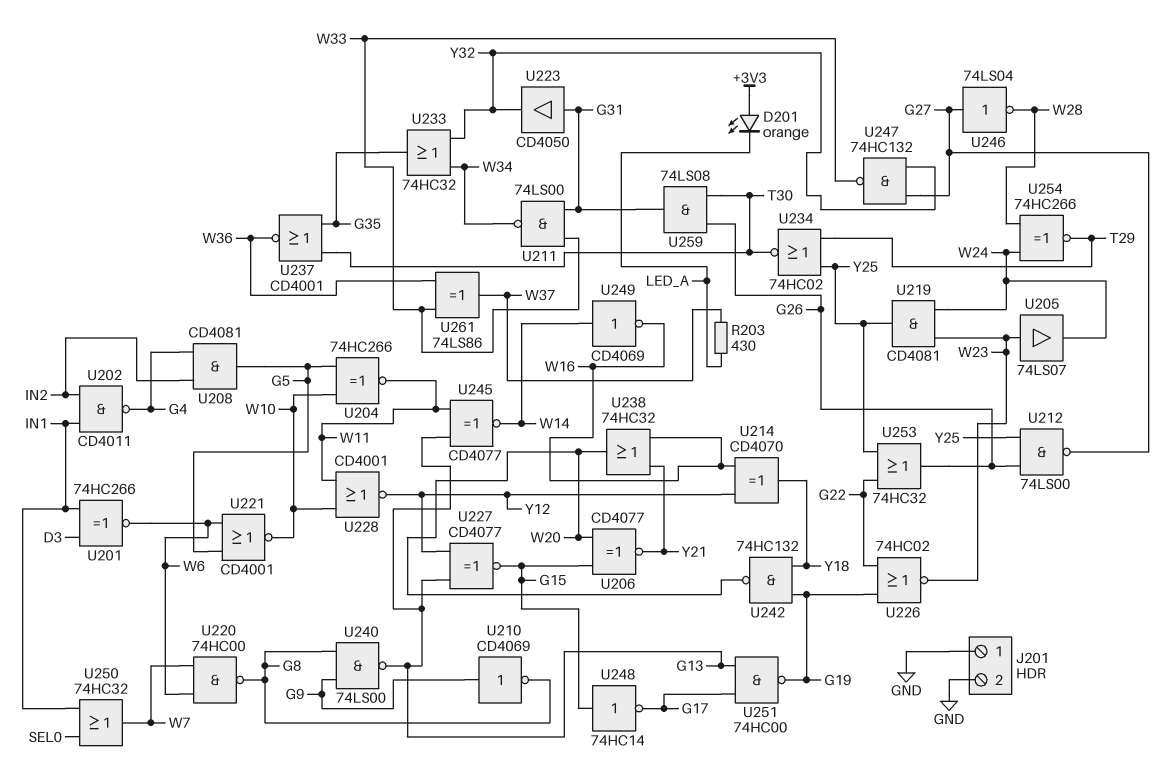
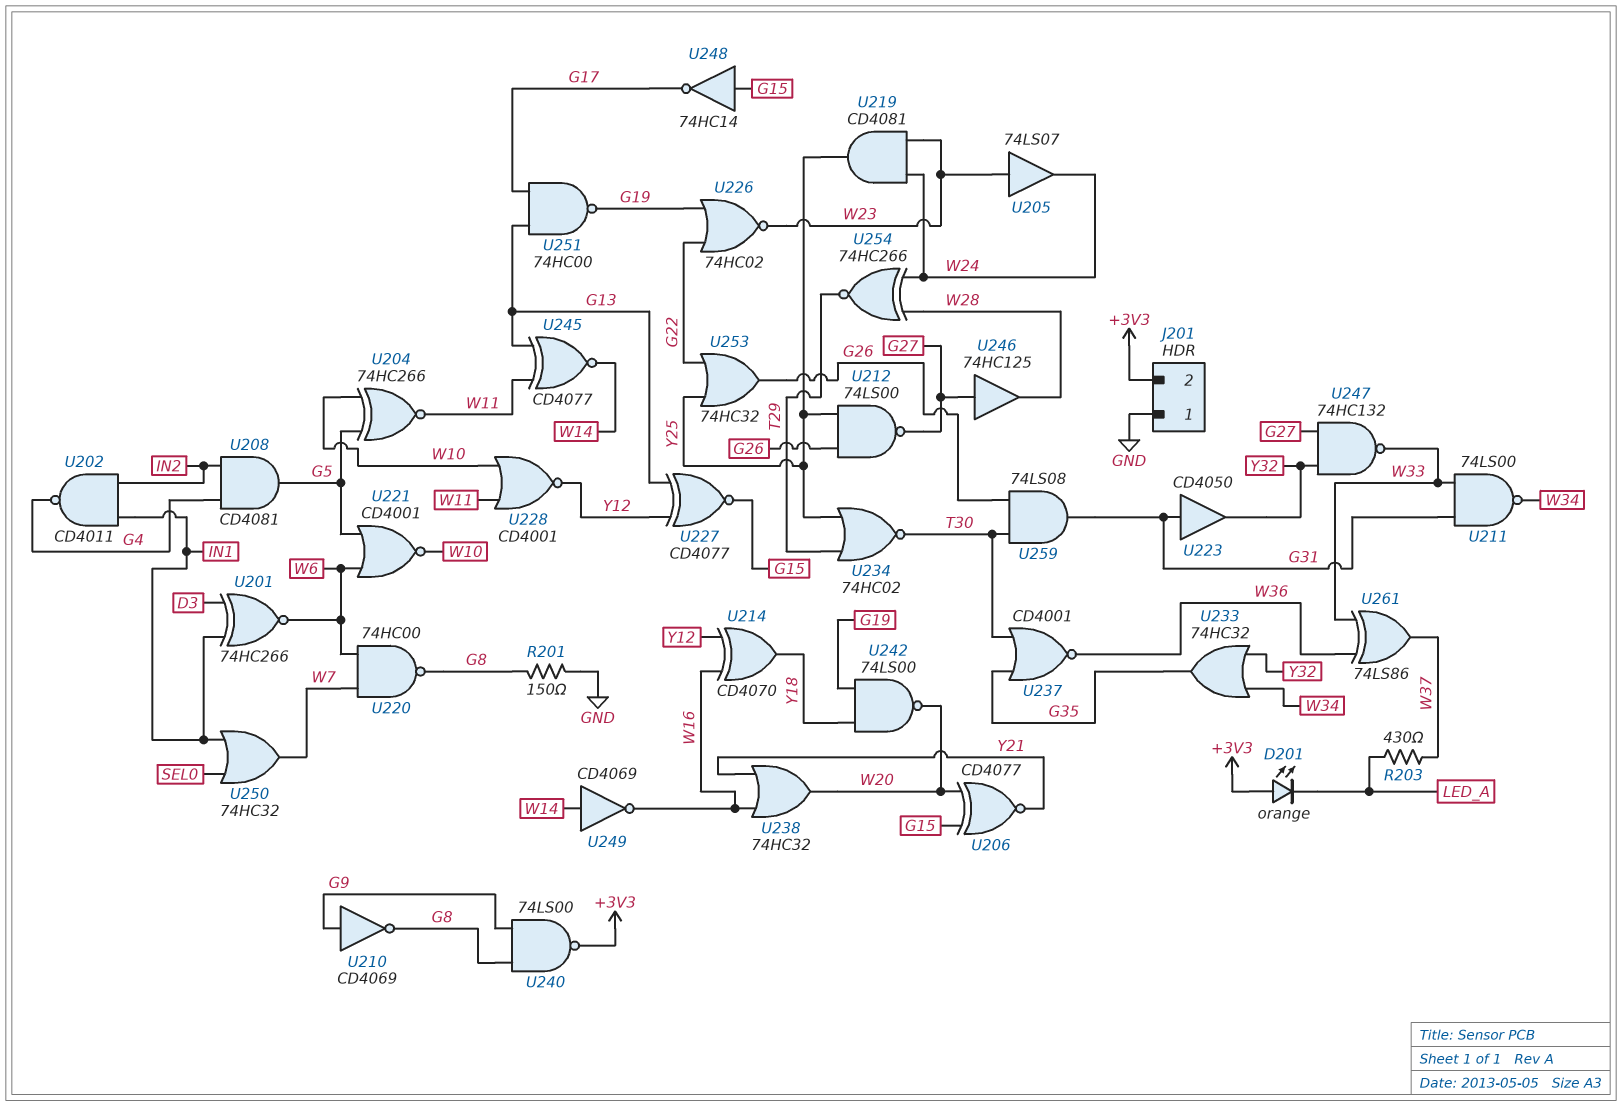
J201 pin 2: GND -> +3V3
R201: none -> 150 (G8, GND)
U240: NAND 74LS00 (in G8, in G9, out G13) -> NAND 74LS00 (in G8, in G9, out +3V3)
U242: NAND 74HC132 (in G19, in Y18, out W20) -> NAND 74LS00 (in G19, in Y18, out W20)
U246: NOT 74LS04 (in G27, out W28) -> buffer 74HC125 (in G27, out W28)

